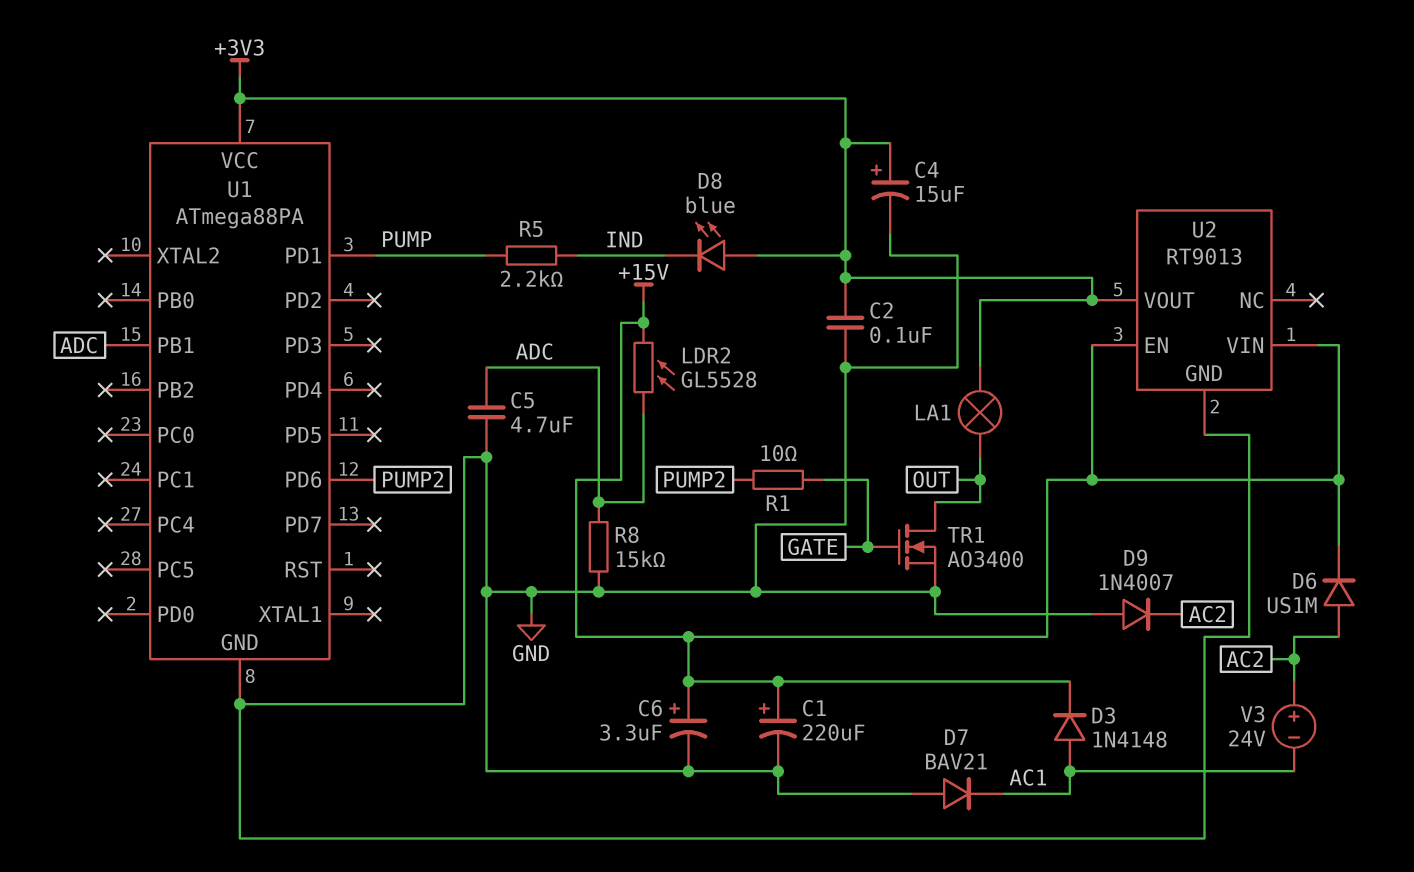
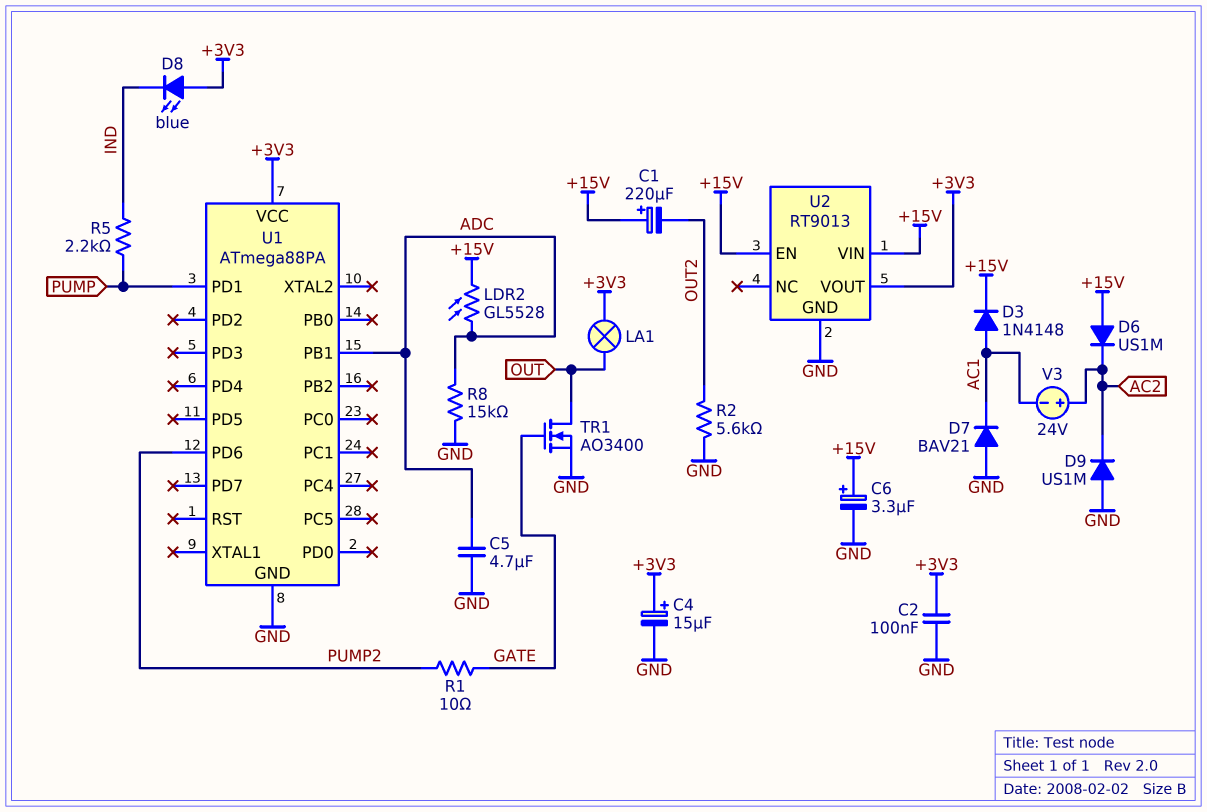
C1: 220uF (plus +15V, minus GND) -> 220uF (plus +15V, minus OUT2)
D6: diode US1M (A AC2, K +15V) -> diode US1M (A +15V, K AC2)
D9: diode 1N4007 (A GND, K AC2) -> diode US1M (A GND, K AC2)
R2: none -> 5.6k (GND, OUT2)

